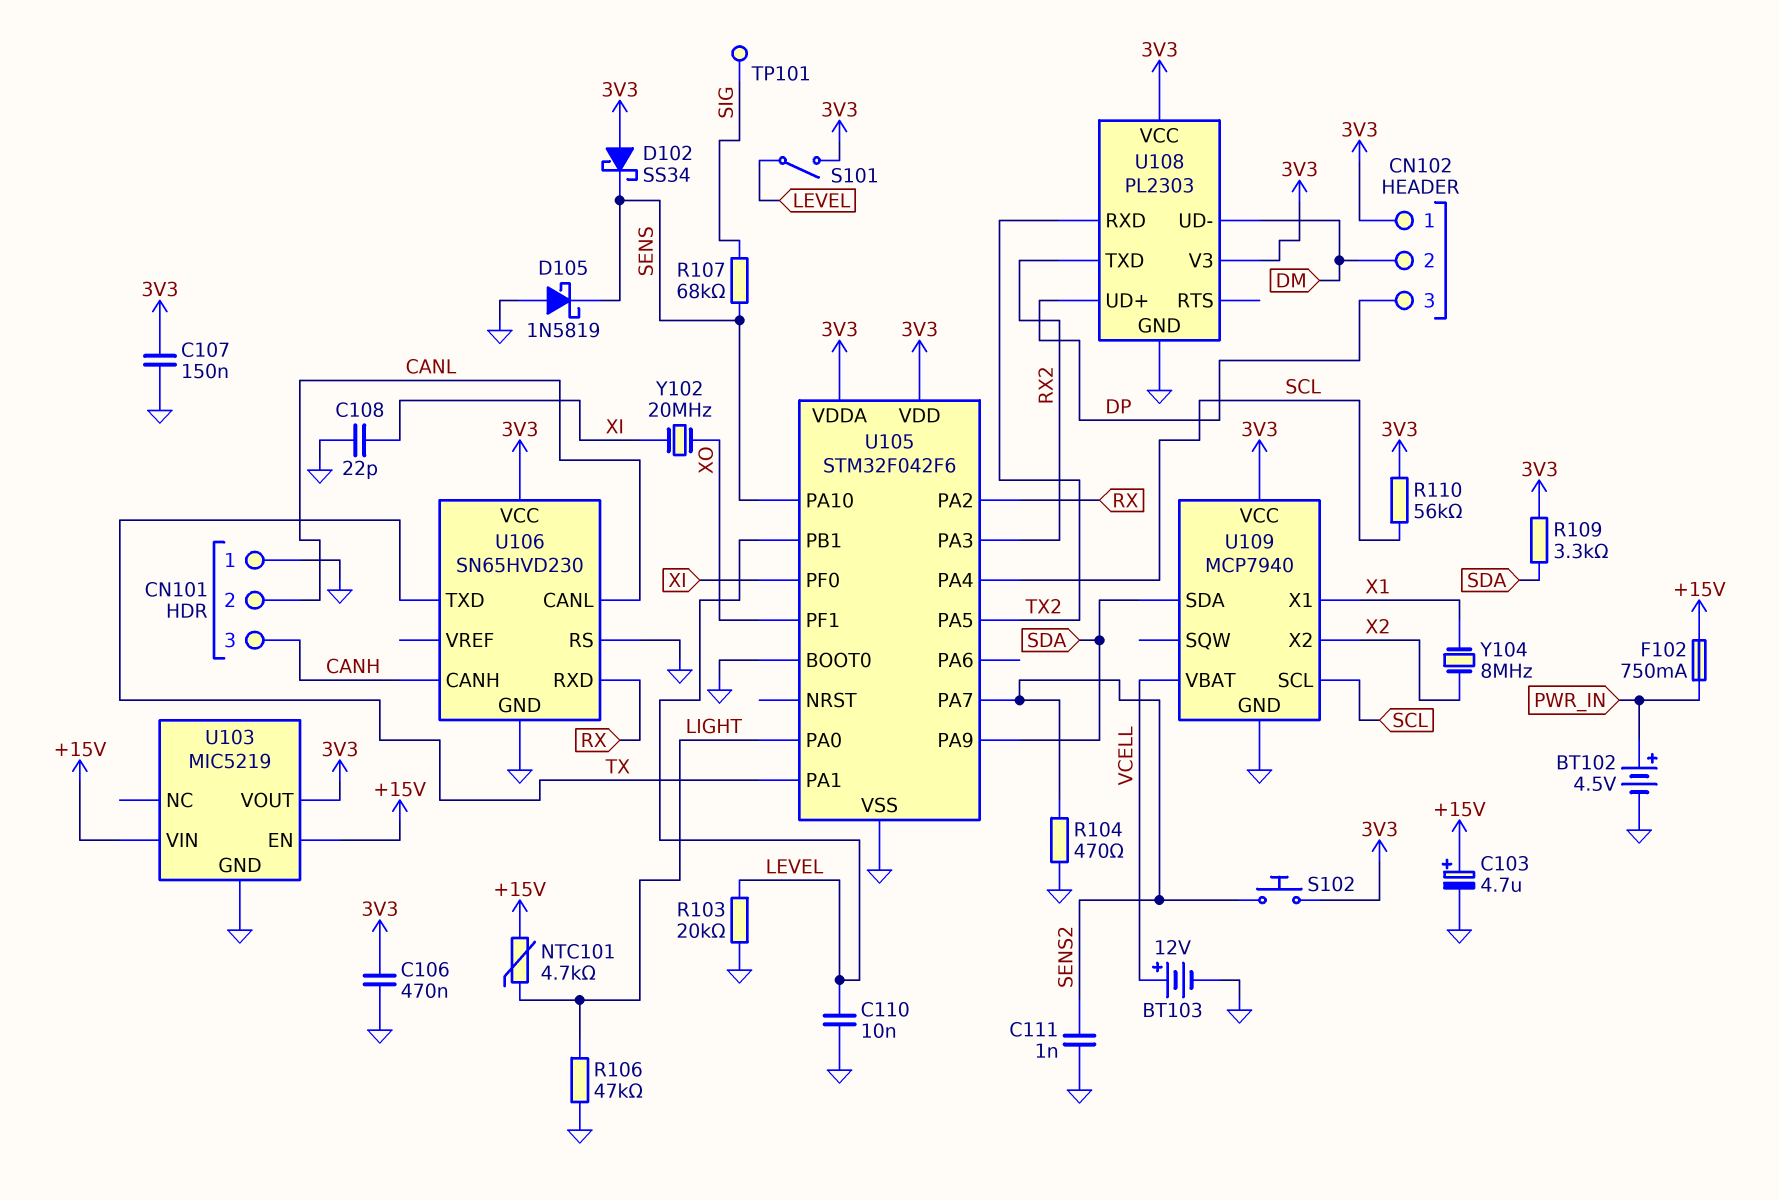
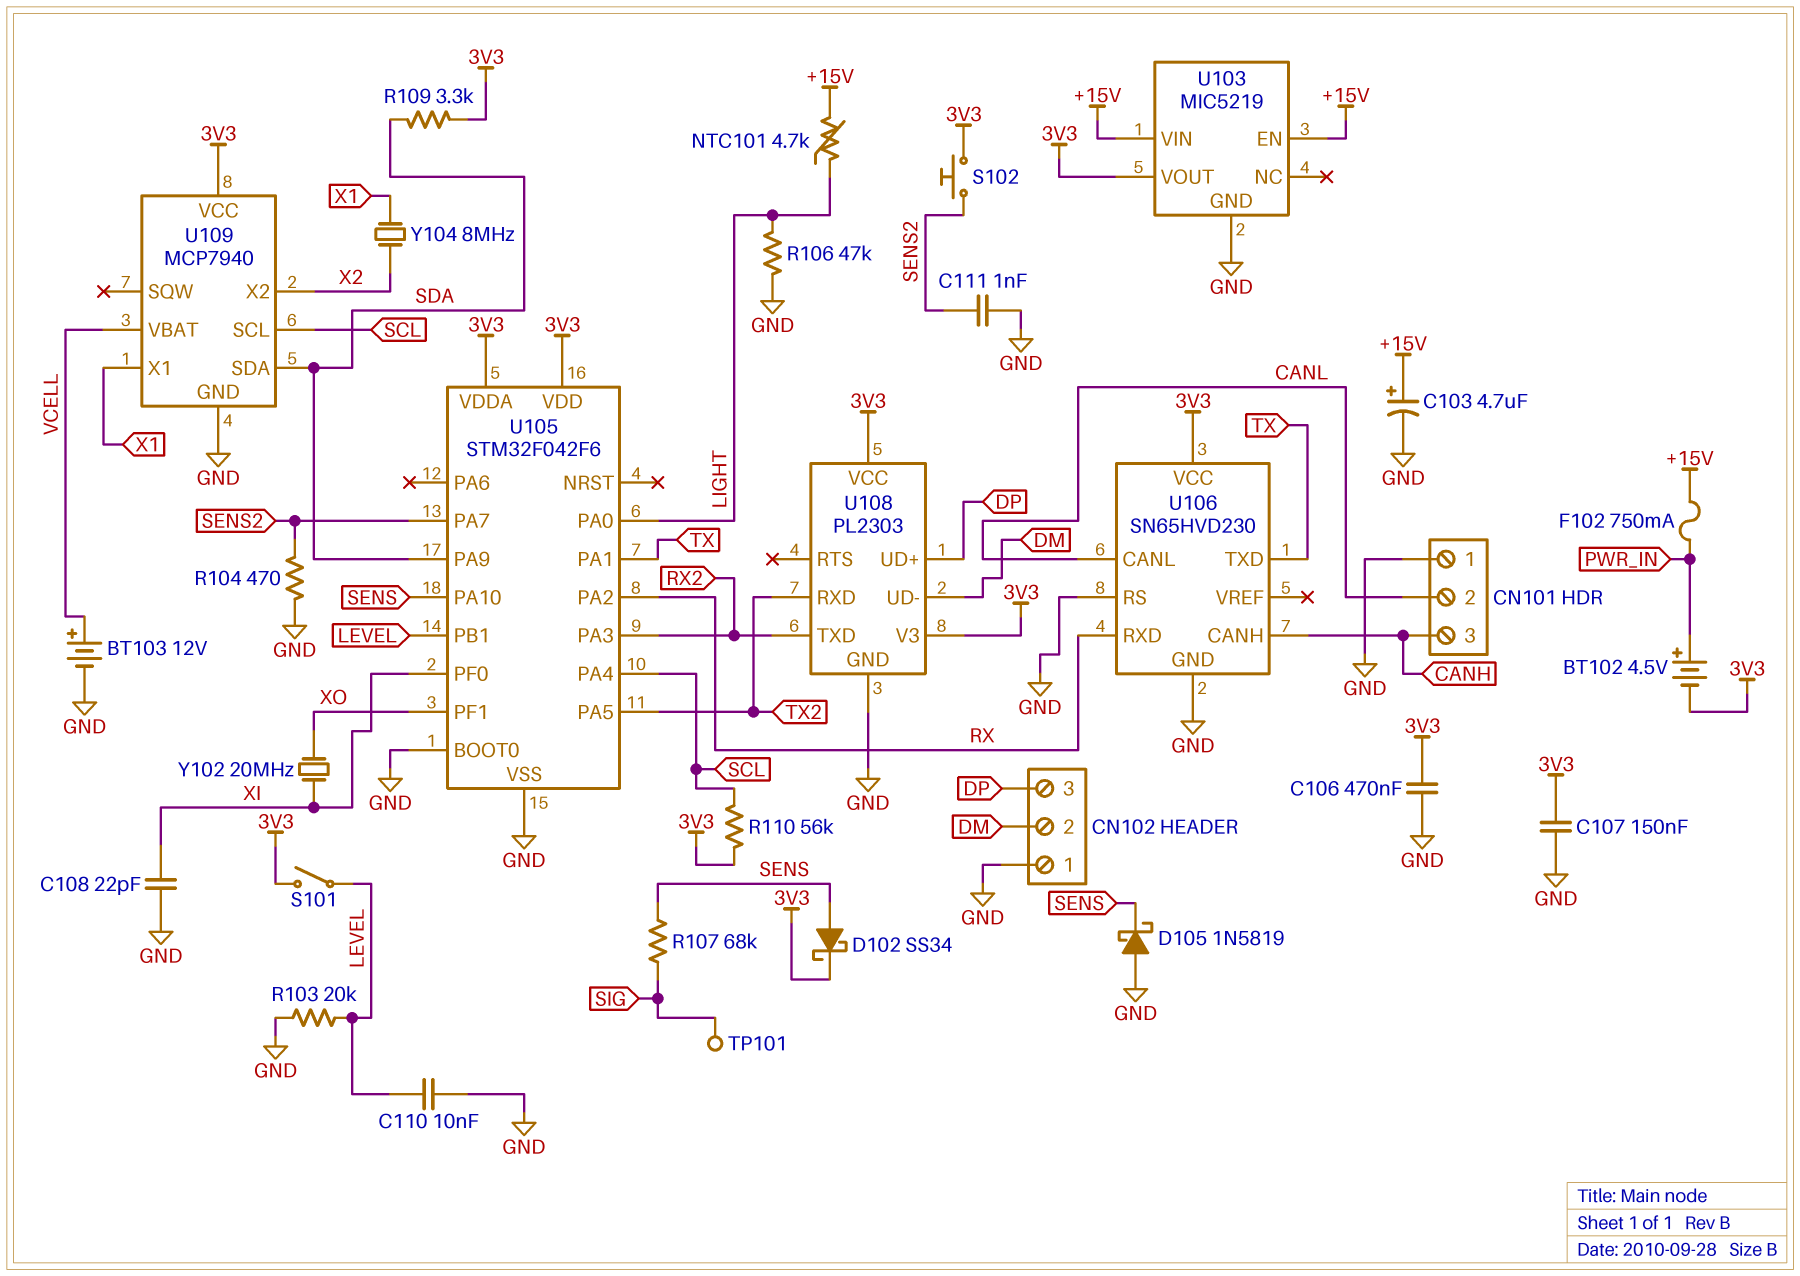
BT102: 4.5V (plus PWR_IN, minus GND) -> 4.5V (plus PWR_IN, minus 3V3)
CN102 pin 1: 3V3 -> GND
D102: schottky SS34 (A 3V3, K SENS) -> schottky SS34 (A SENS, K 3V3)

